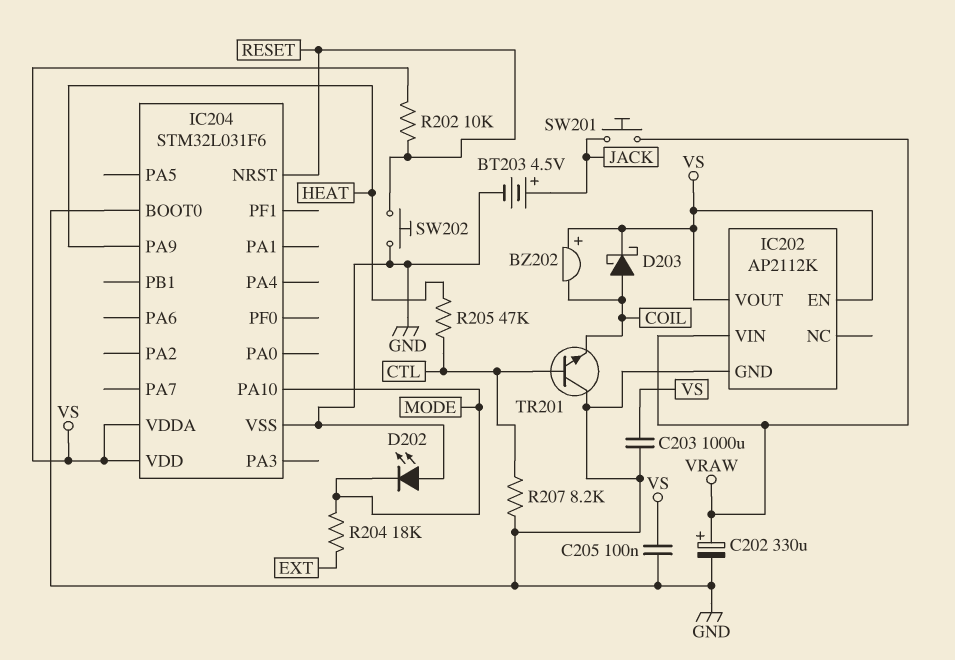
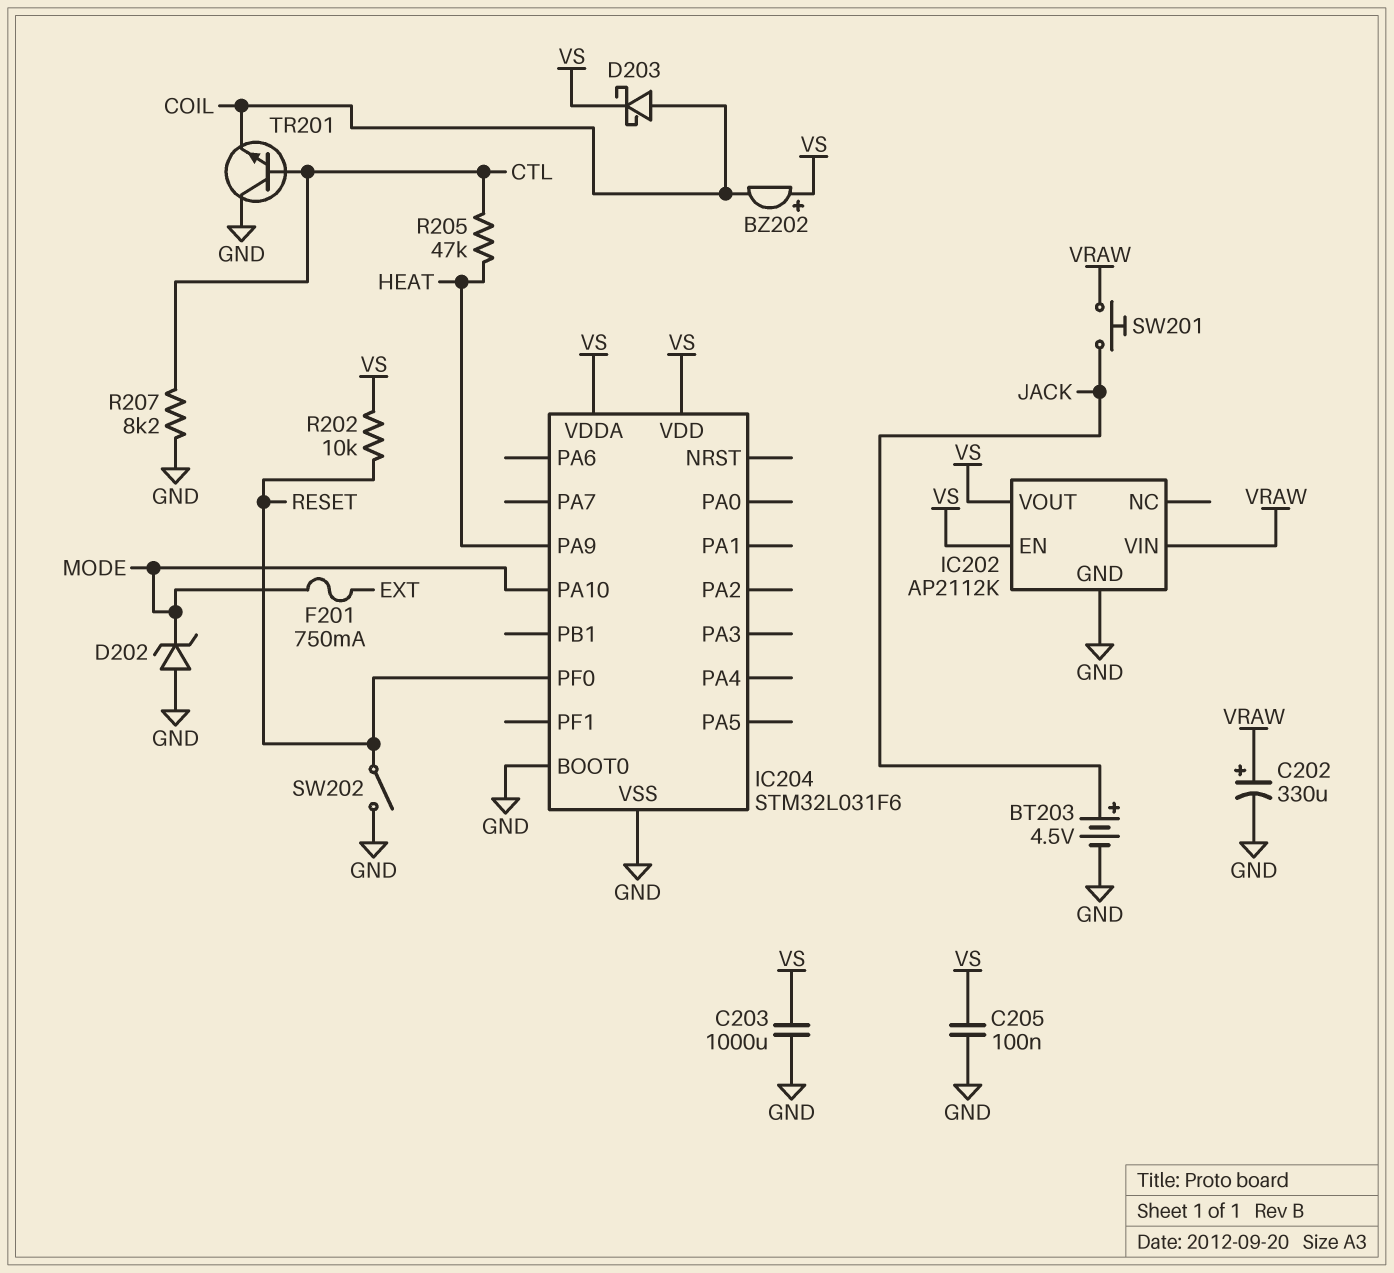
D202: LED (A GND, K MODE) -> zener (A GND, K MODE)
F201: none -> 750mA (EXT, MODE)
IC204 pin NRST: RESET -> none
IC204 pin PF0: none -> RESET
R204: 18k (EXT, MODE) -> none
SW202: button (GND, RESET) -> switch (GND, RESET)

